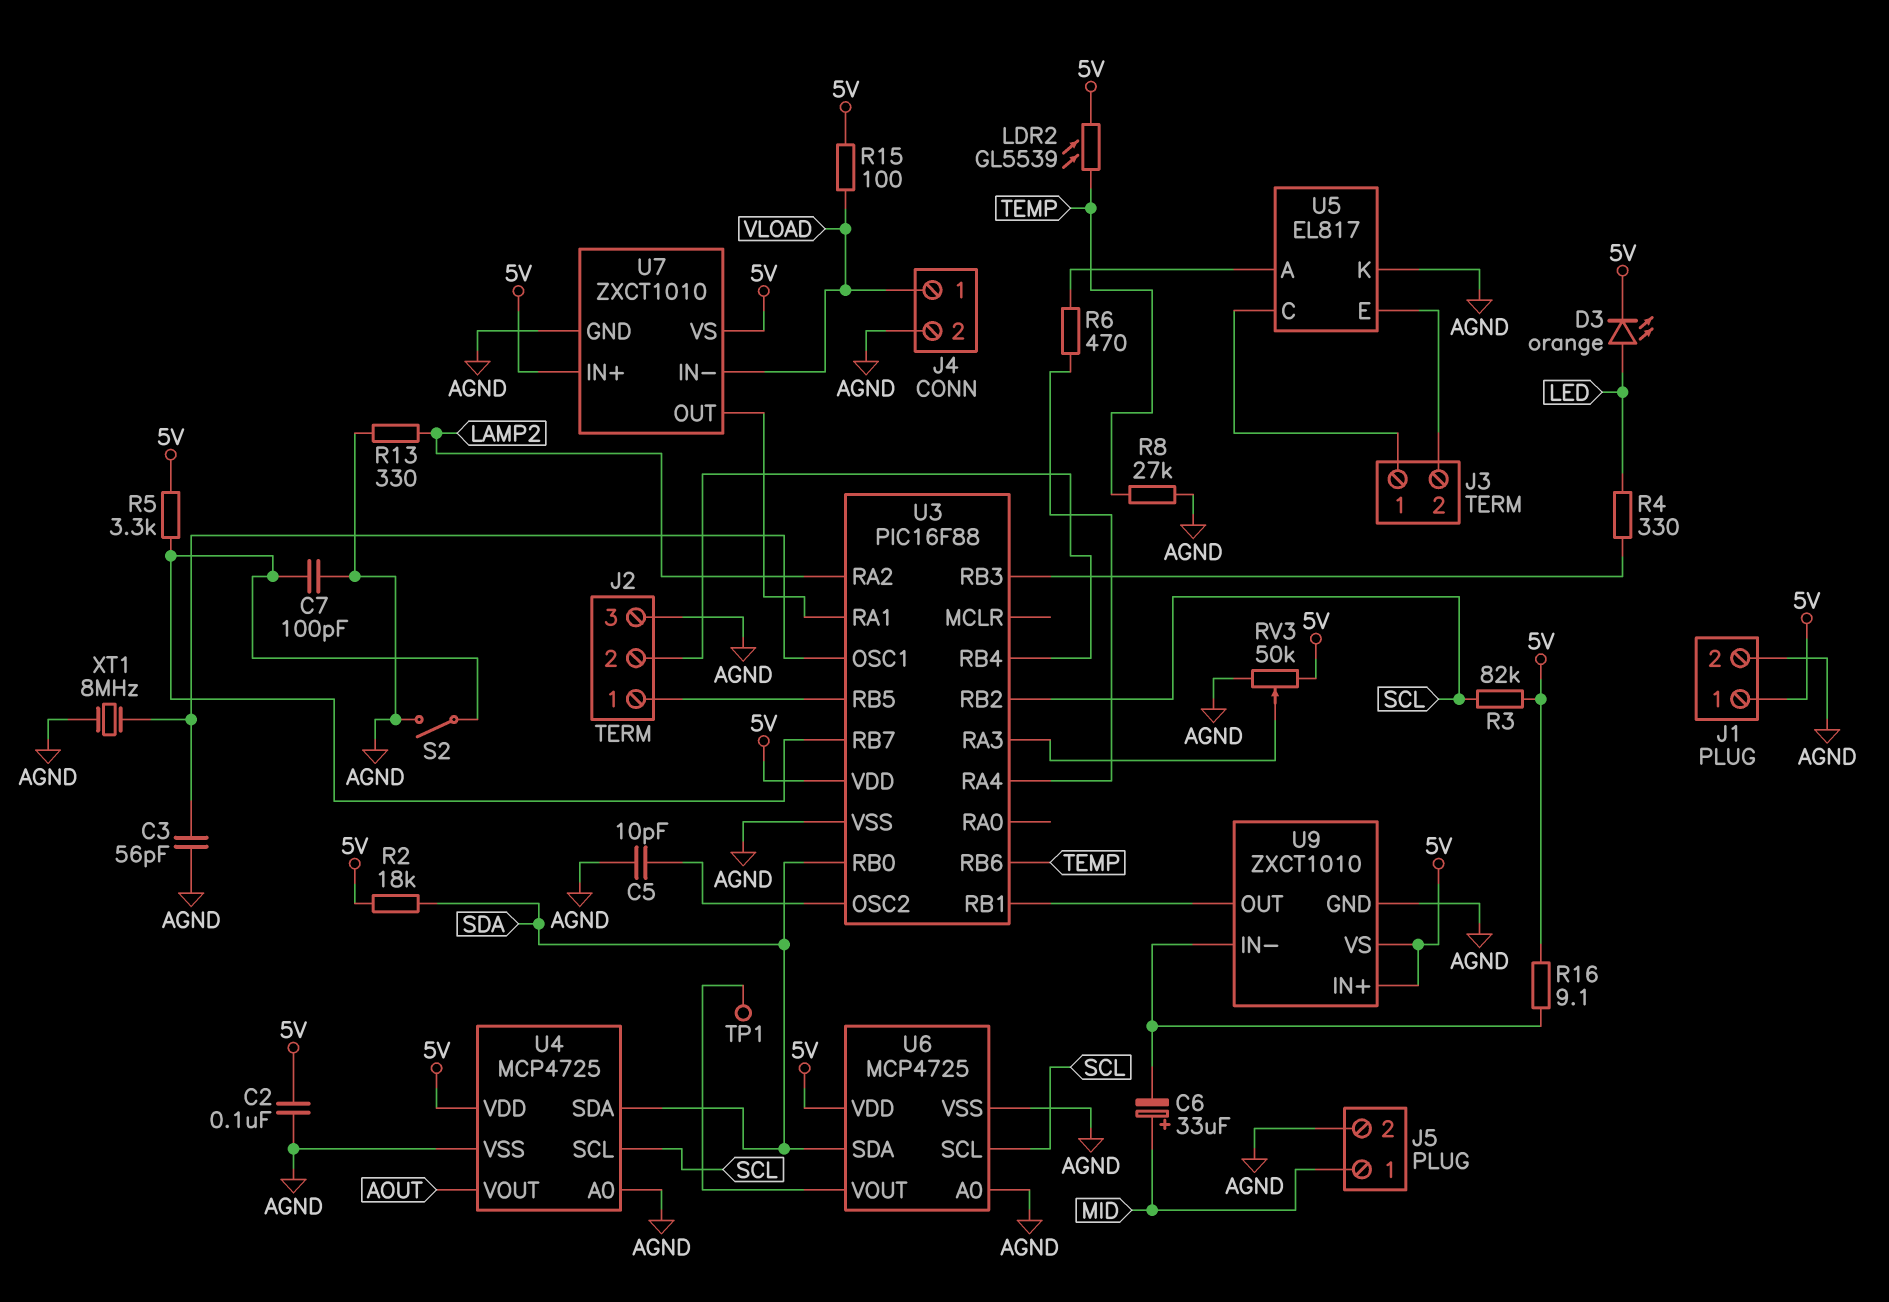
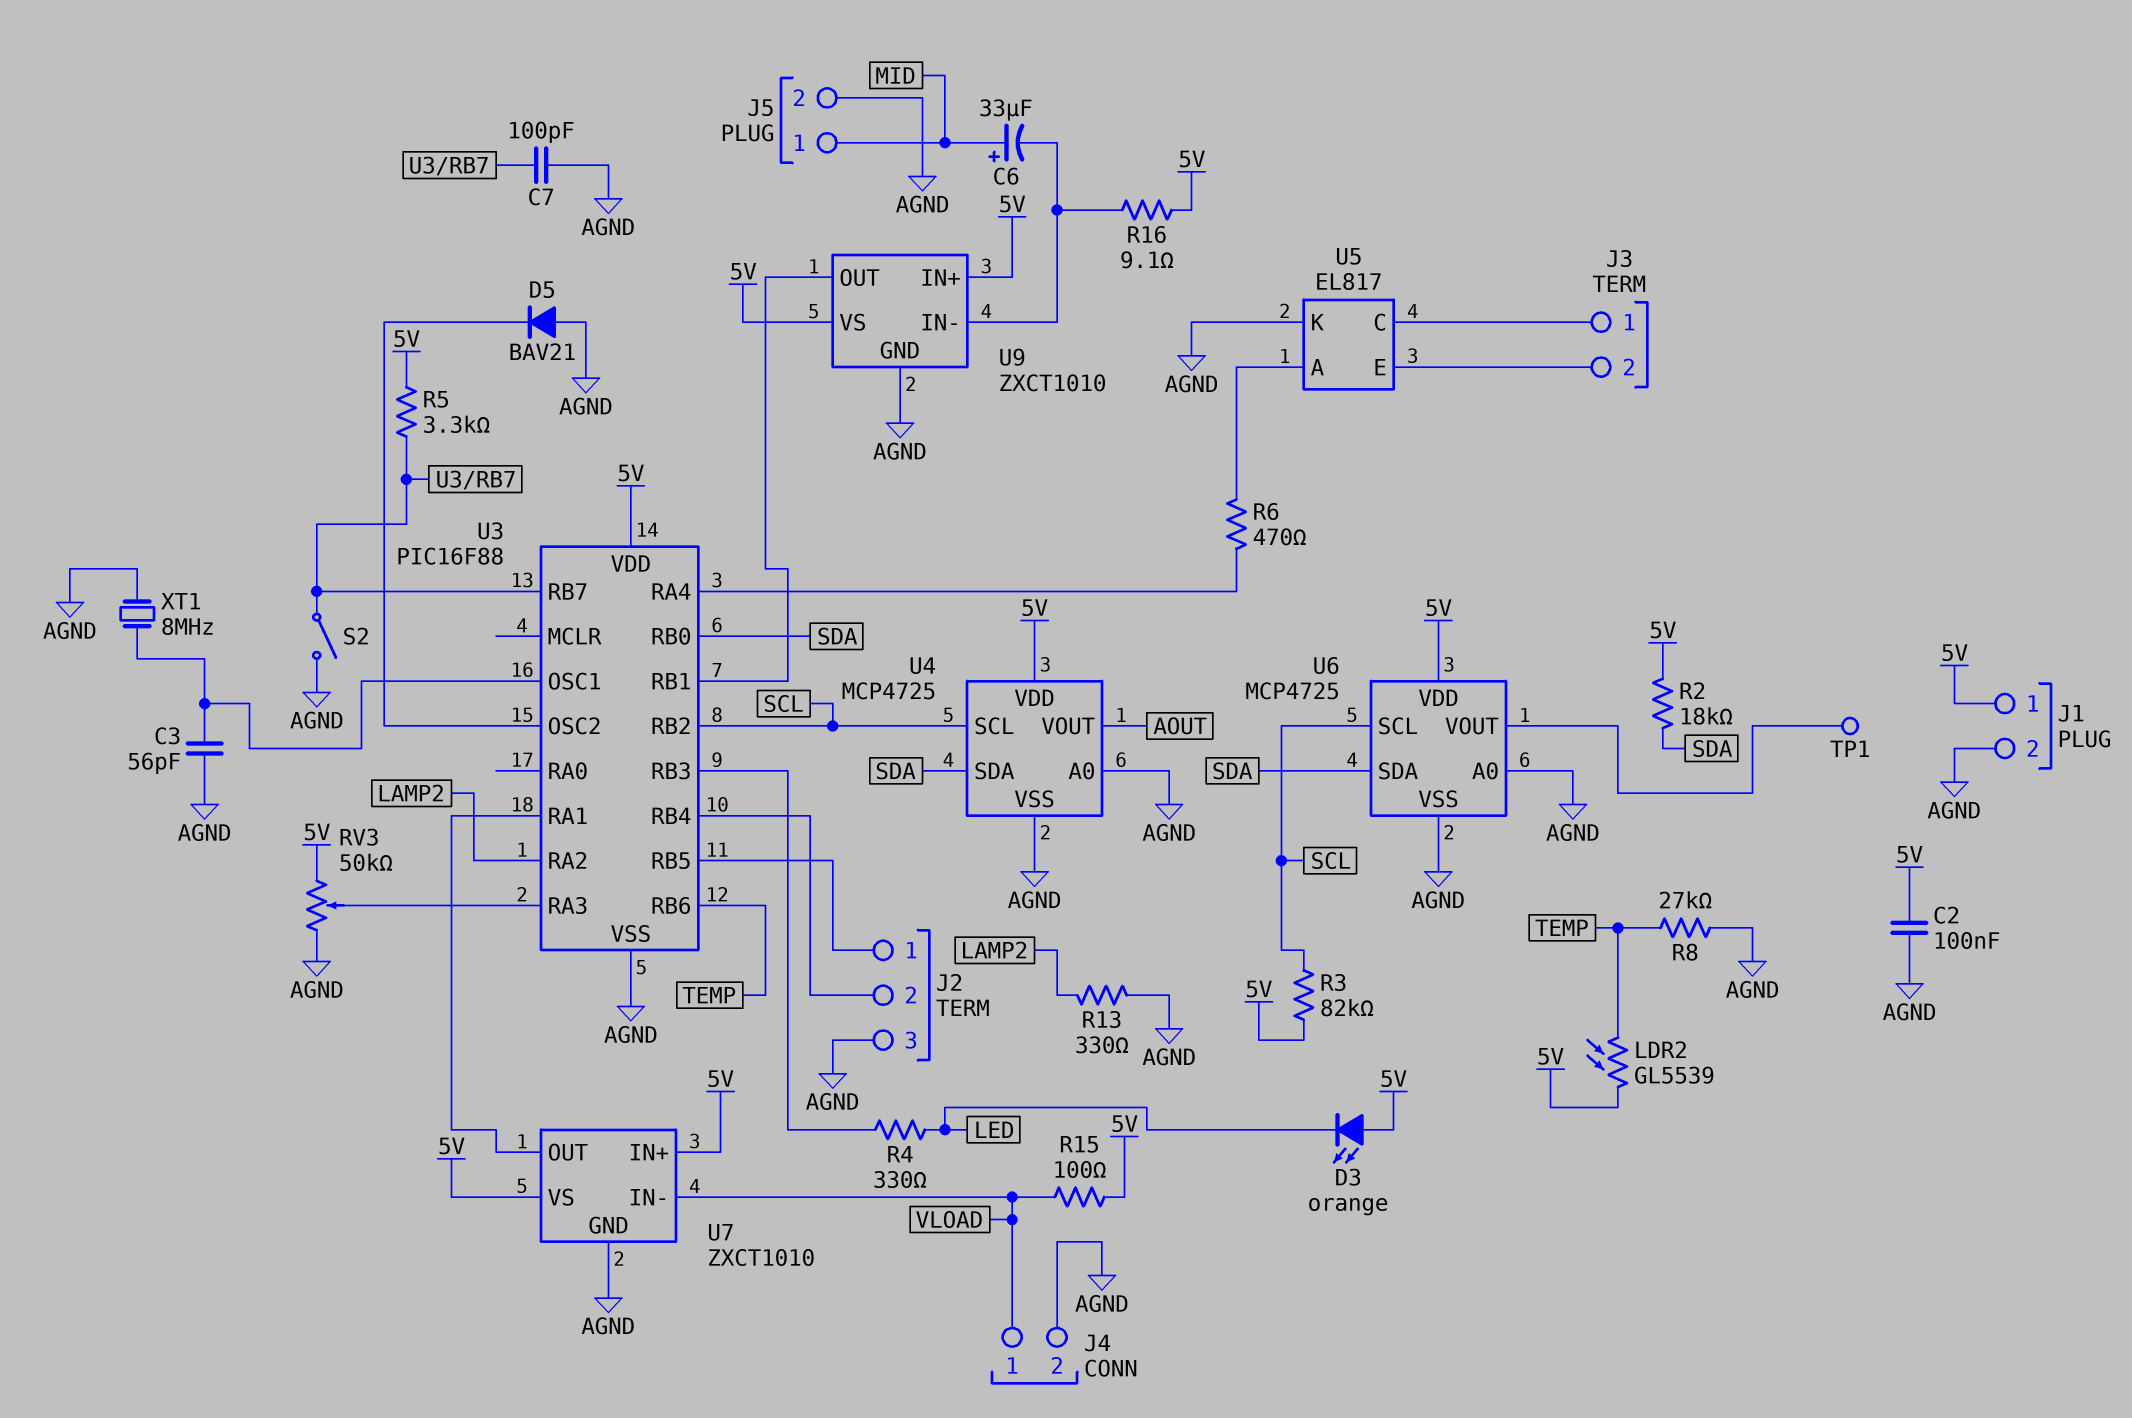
C5: 10pF (AGND, U3/OSC2) -> none
D3: LED orange (A LED, K 5V) -> LED orange (A 5V, K LED)
D5: none -> diode BAV21 (A AGND, K U3/OSC2)

